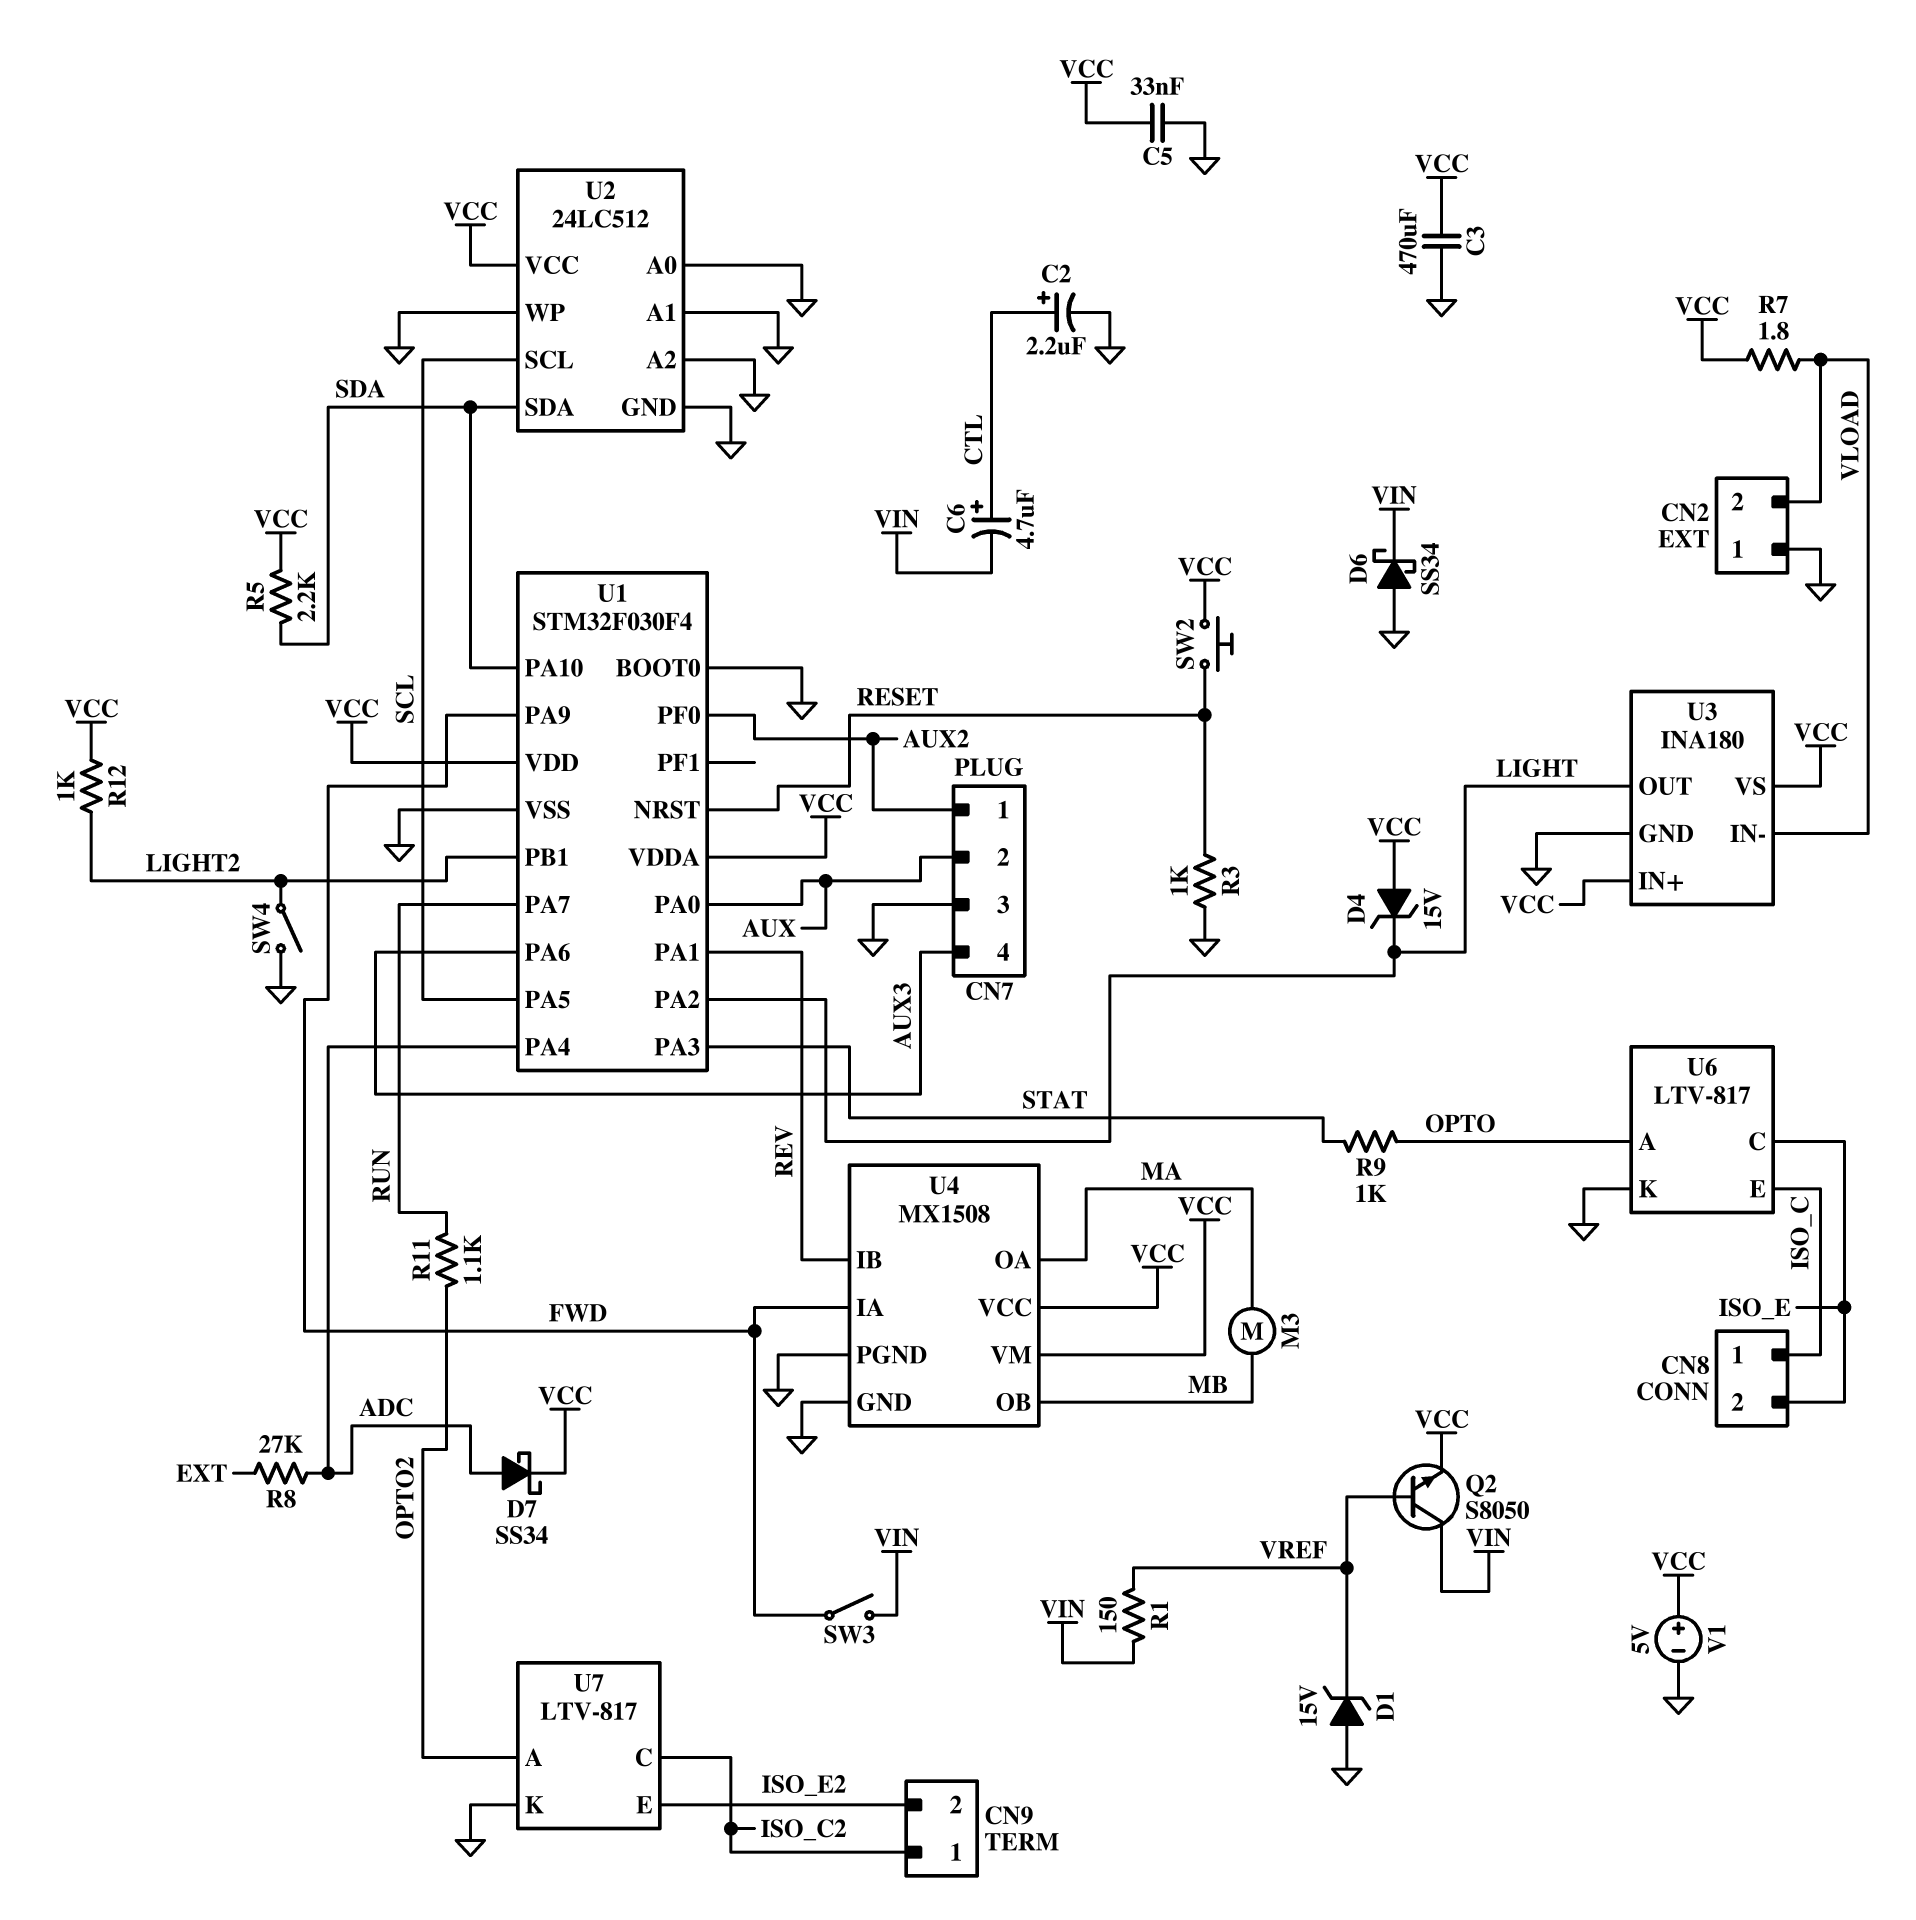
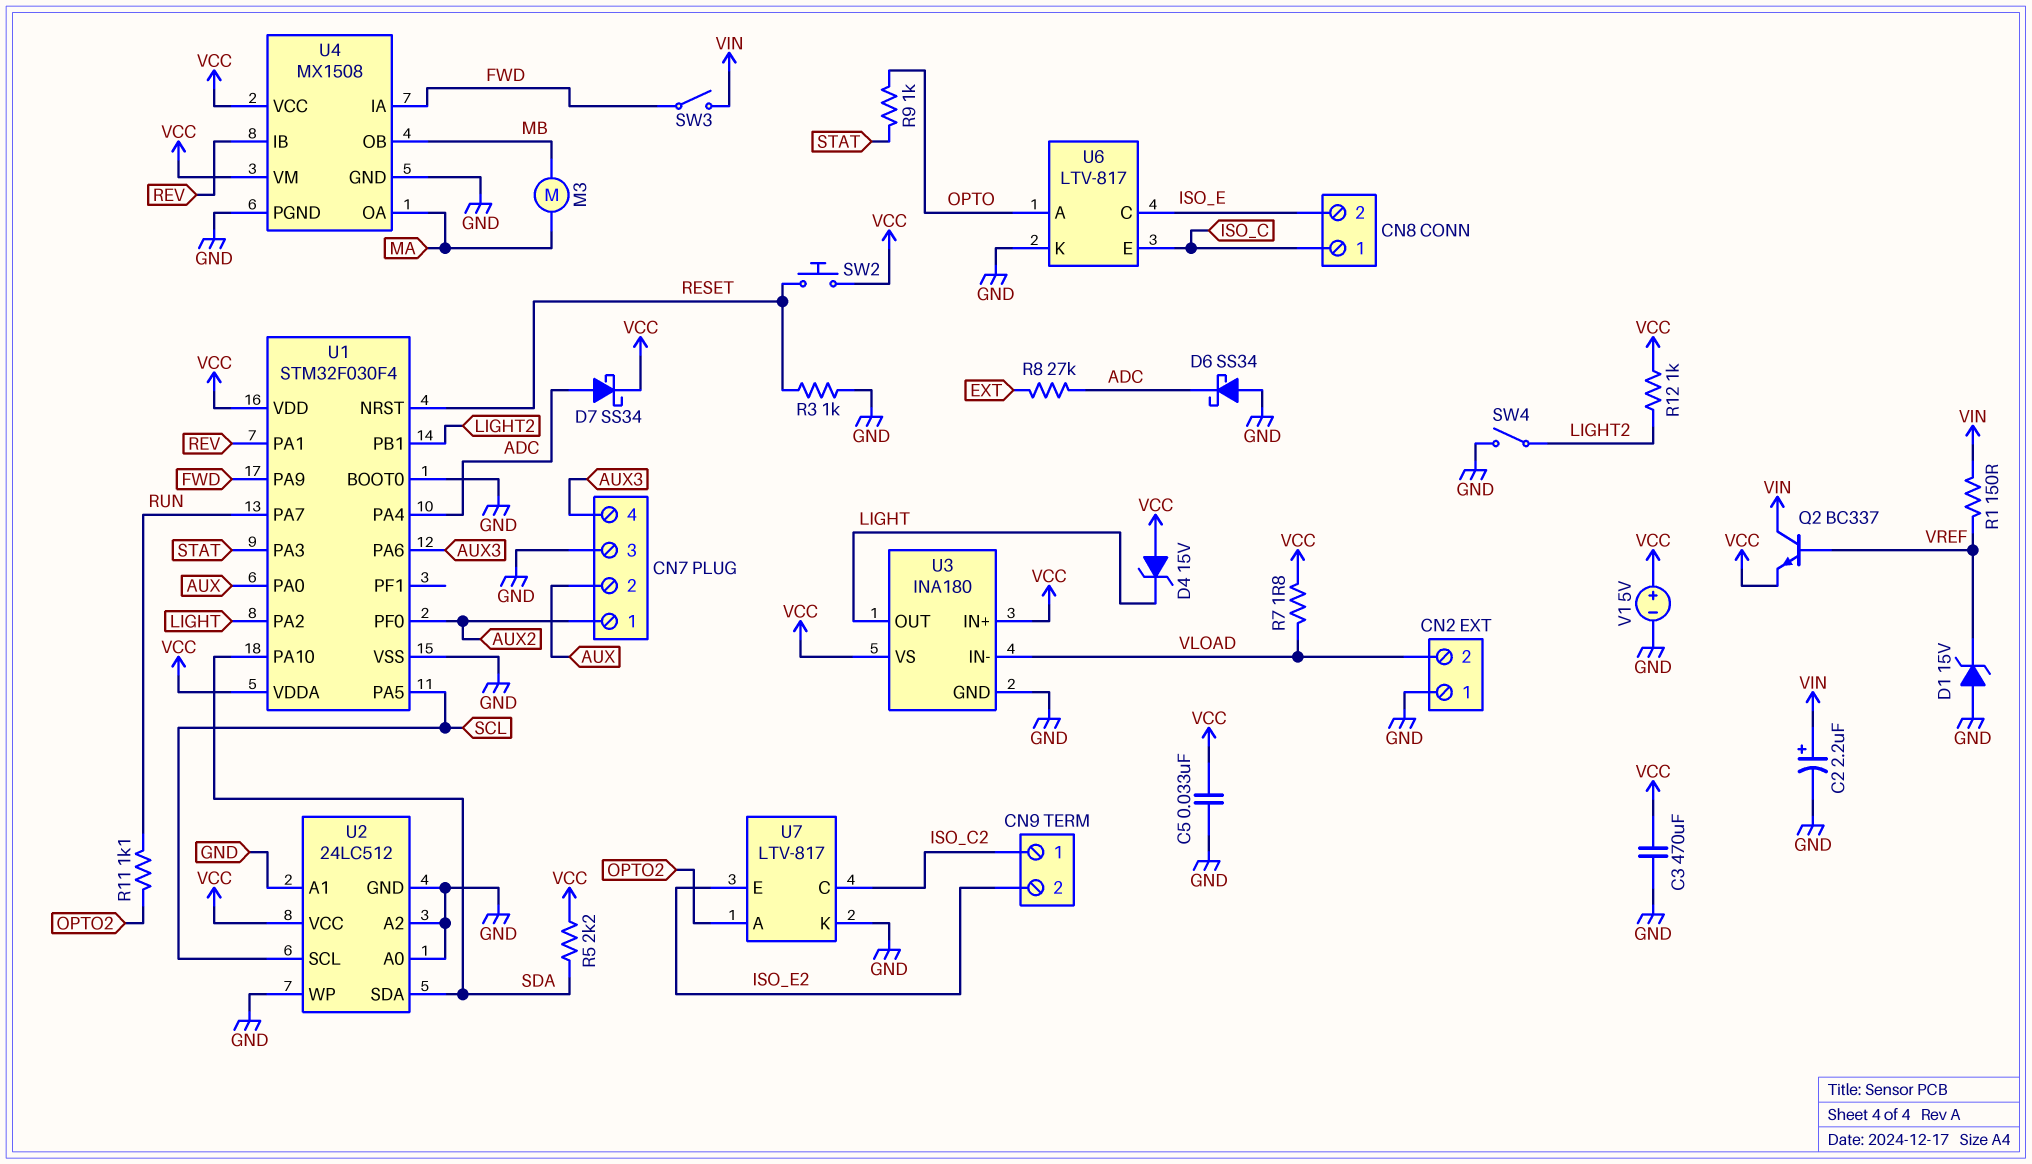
C2: 2.2uF (plus CTL, minus GND) -> 2.2uF (plus VIN, minus GND)
C6: 4.7uF (plus CTL, minus VIN) -> none
D6: schottky SS34 (A GND, K VIN) -> schottky SS34 (A GND, K ADC)
Q2: NPN S8050 (B VREF, C VIN, E VCC) -> NPN BC337 (B VREF, C VIN, E VCC)

